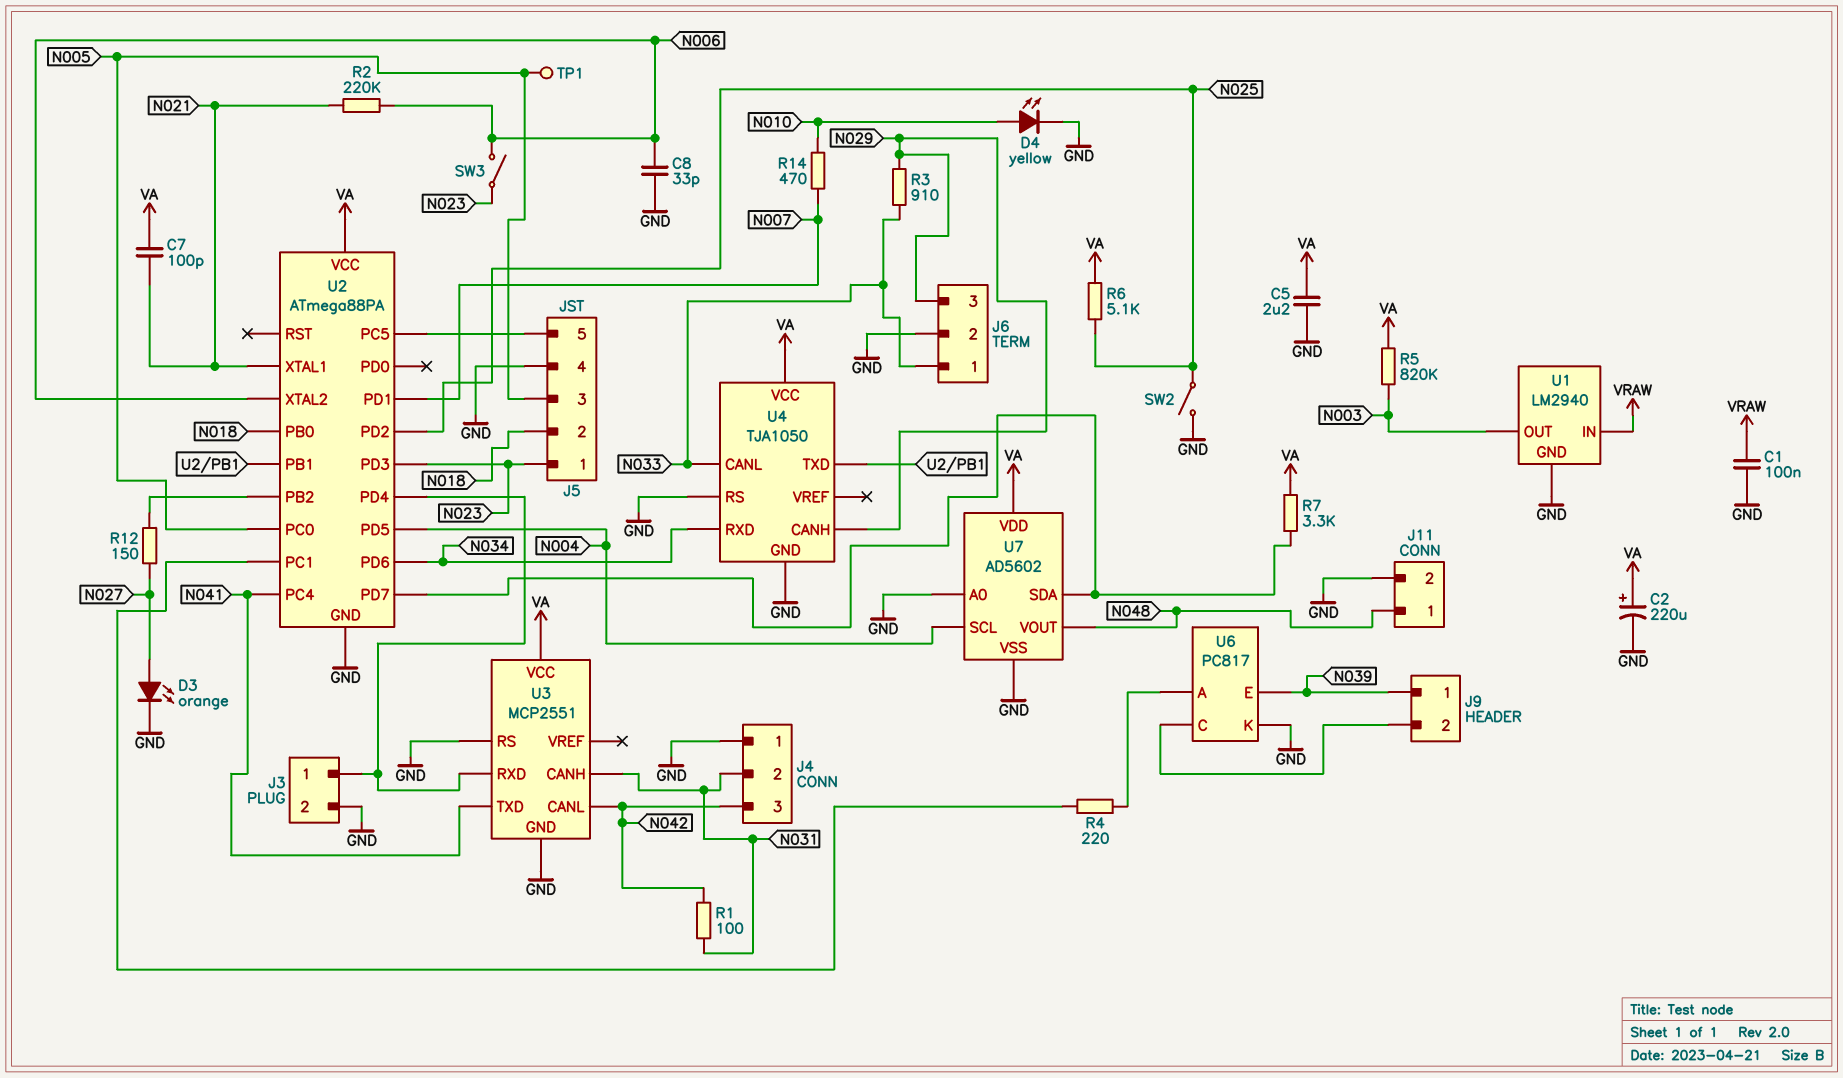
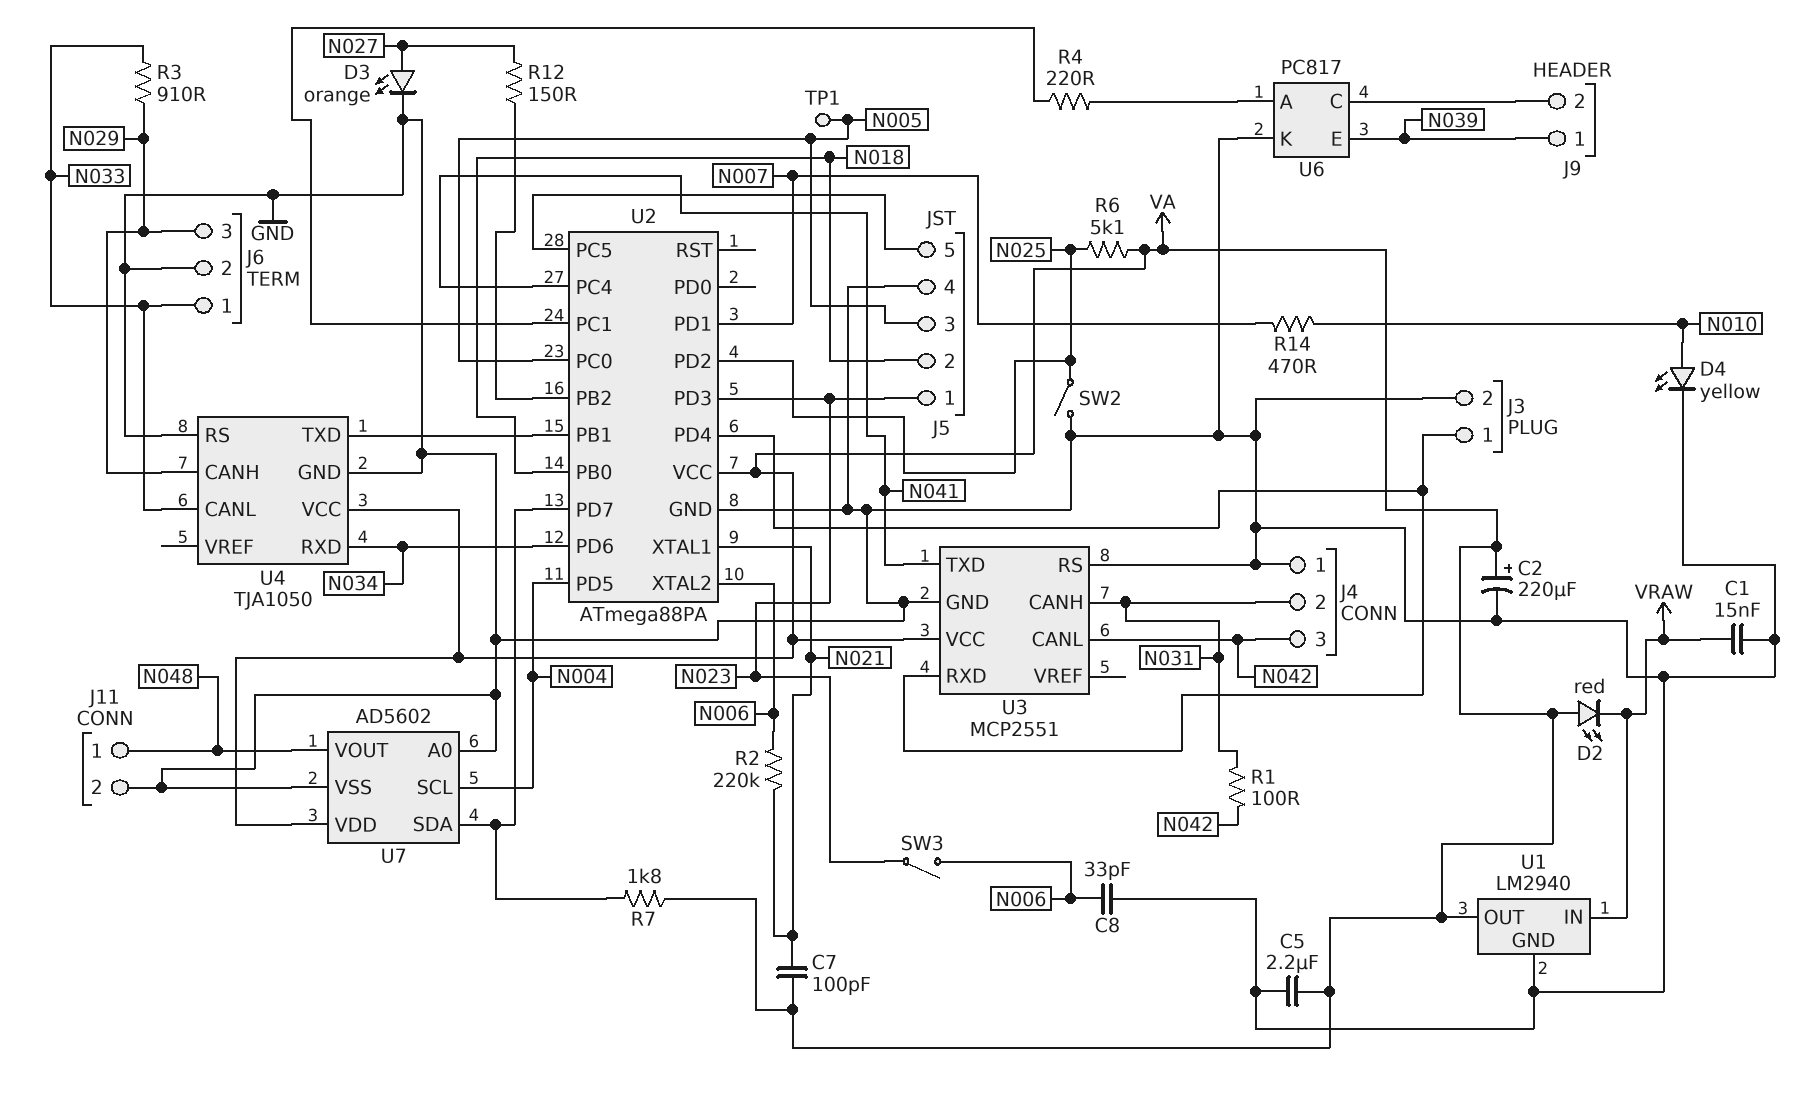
C1: 100nF (GND, VRAW) -> 15nF (GND, VRAW)
D2: none -> LED red (A VA, K VRAW)
R5: 820k (N003, VA) -> none
R7: 3.3k (U2/PD7, VA) -> 1.8k (U2/PD7, VA)
U1 pin OUT: N003 -> VA

